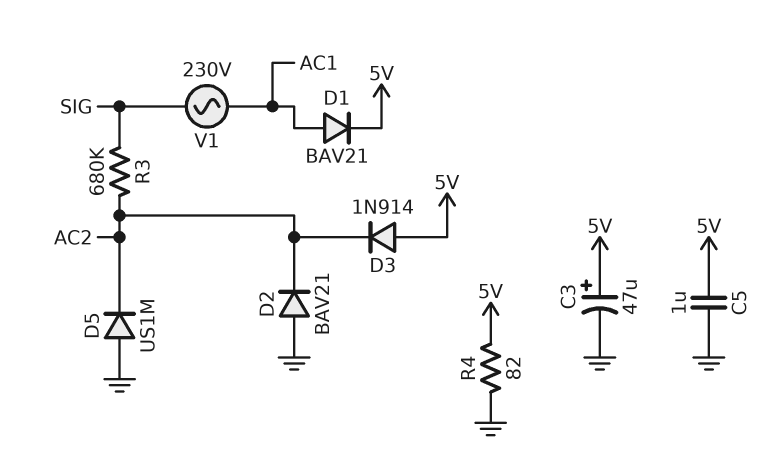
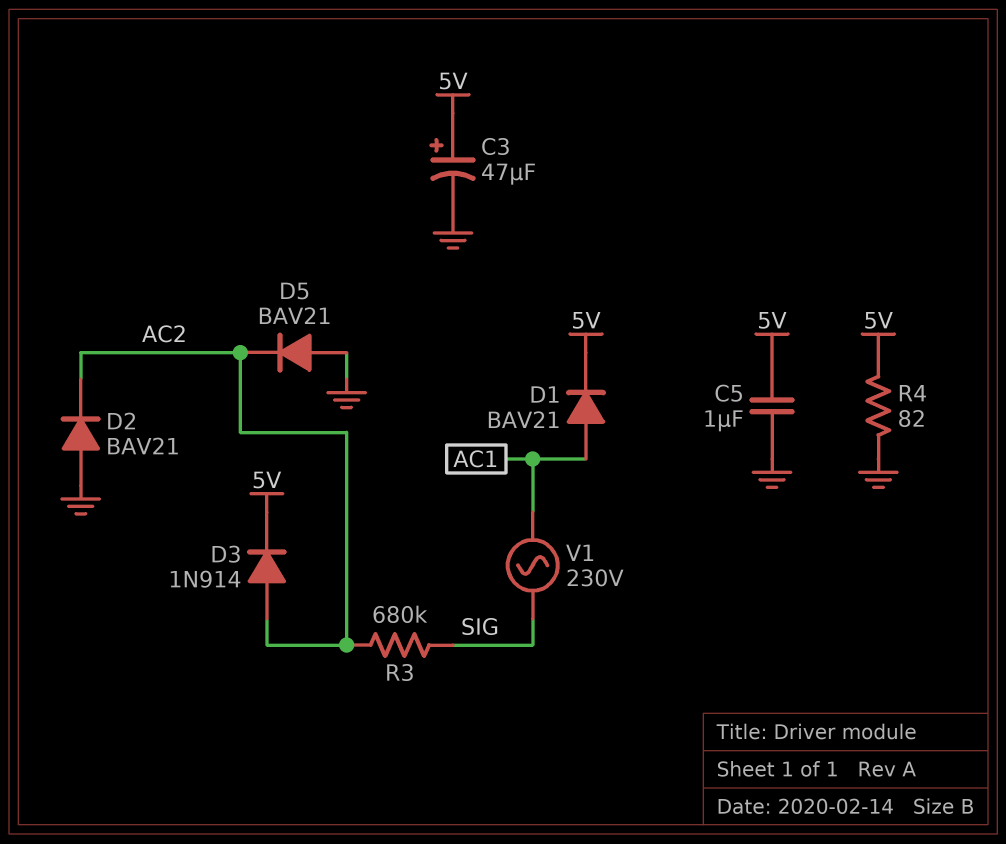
D3: diode 1N914 (A 5V, K AC2) -> diode 1N914 (A AC2, K 5V)
D5: diode US1M (A GND, K AC2) -> diode BAV21 (A GND, K AC2)

